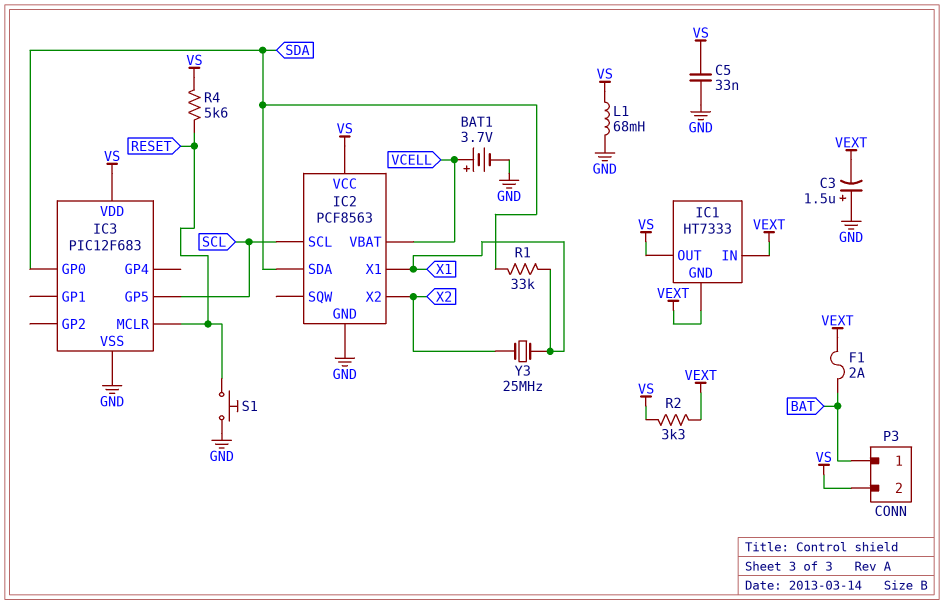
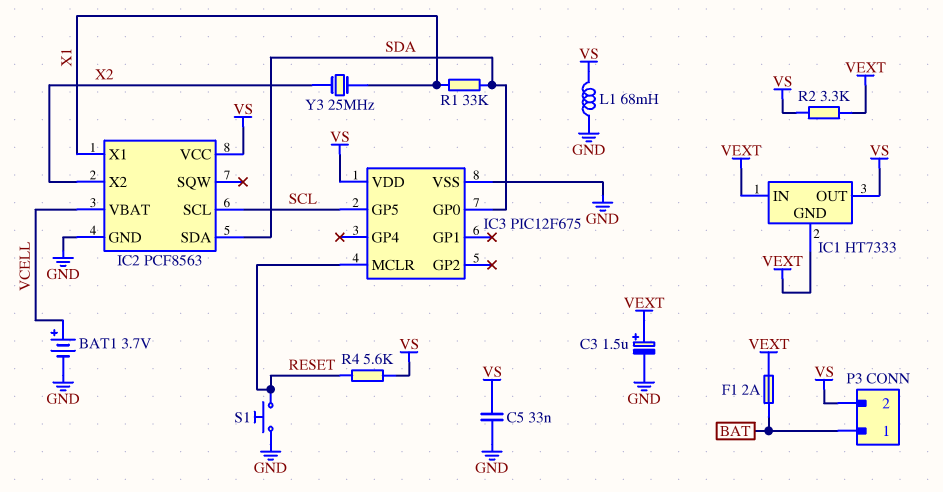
C3: 1.5uF (plus GND, minus VEXT) -> 1.5uF (plus VEXT, minus GND)
IC3: PIC12F683 -> PIC12F675

